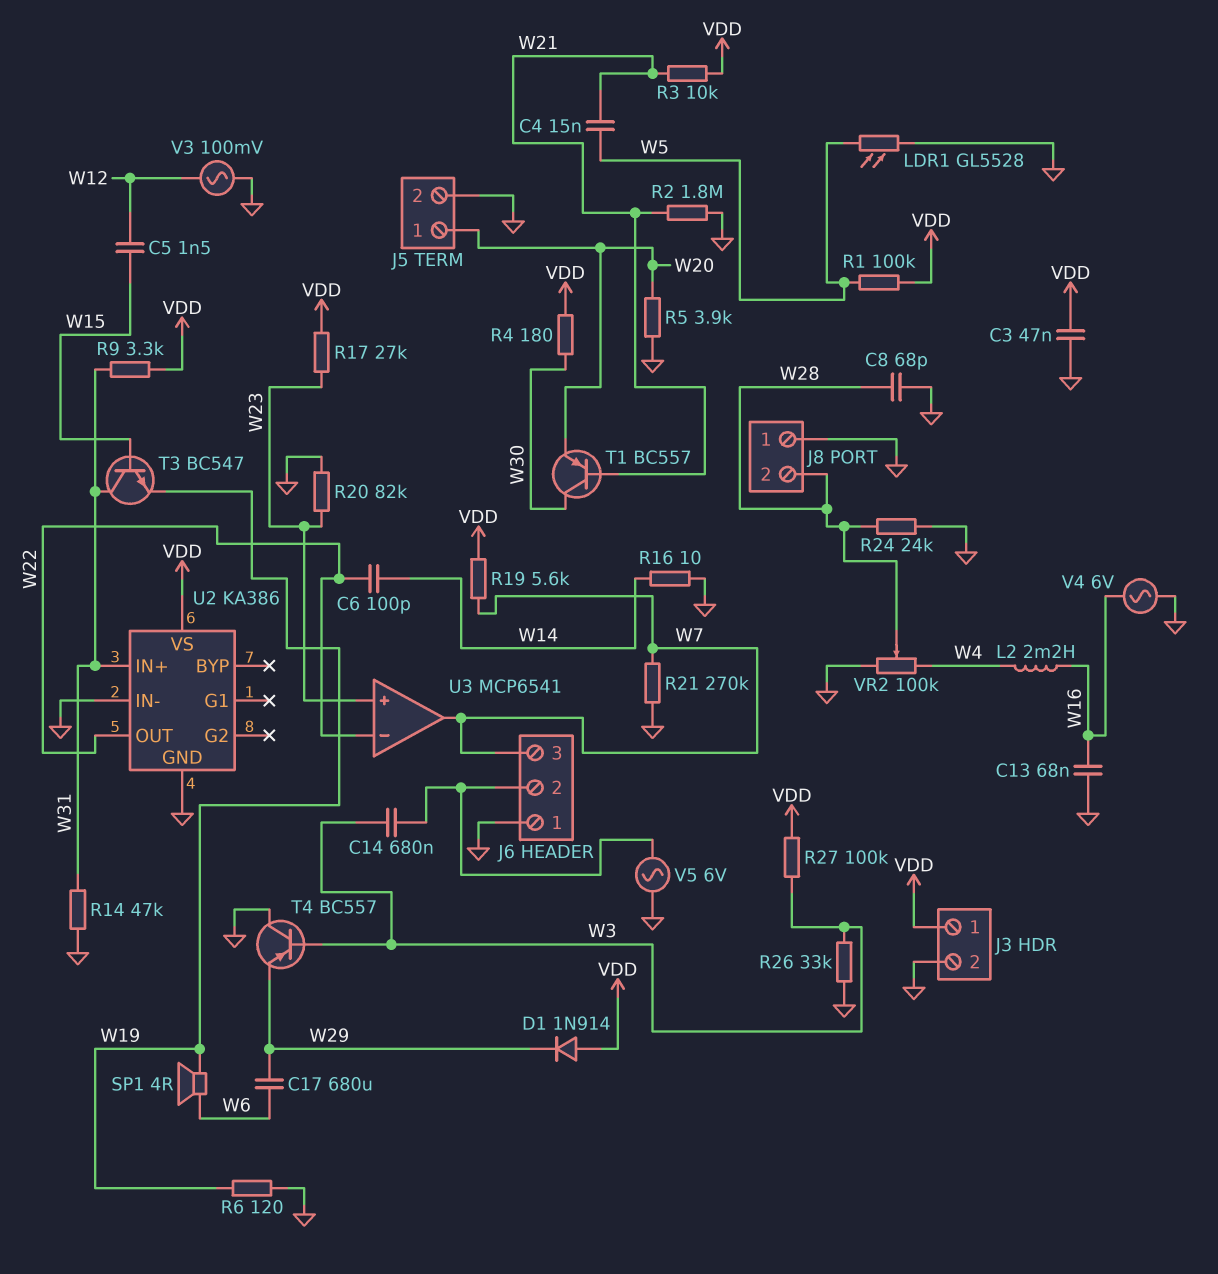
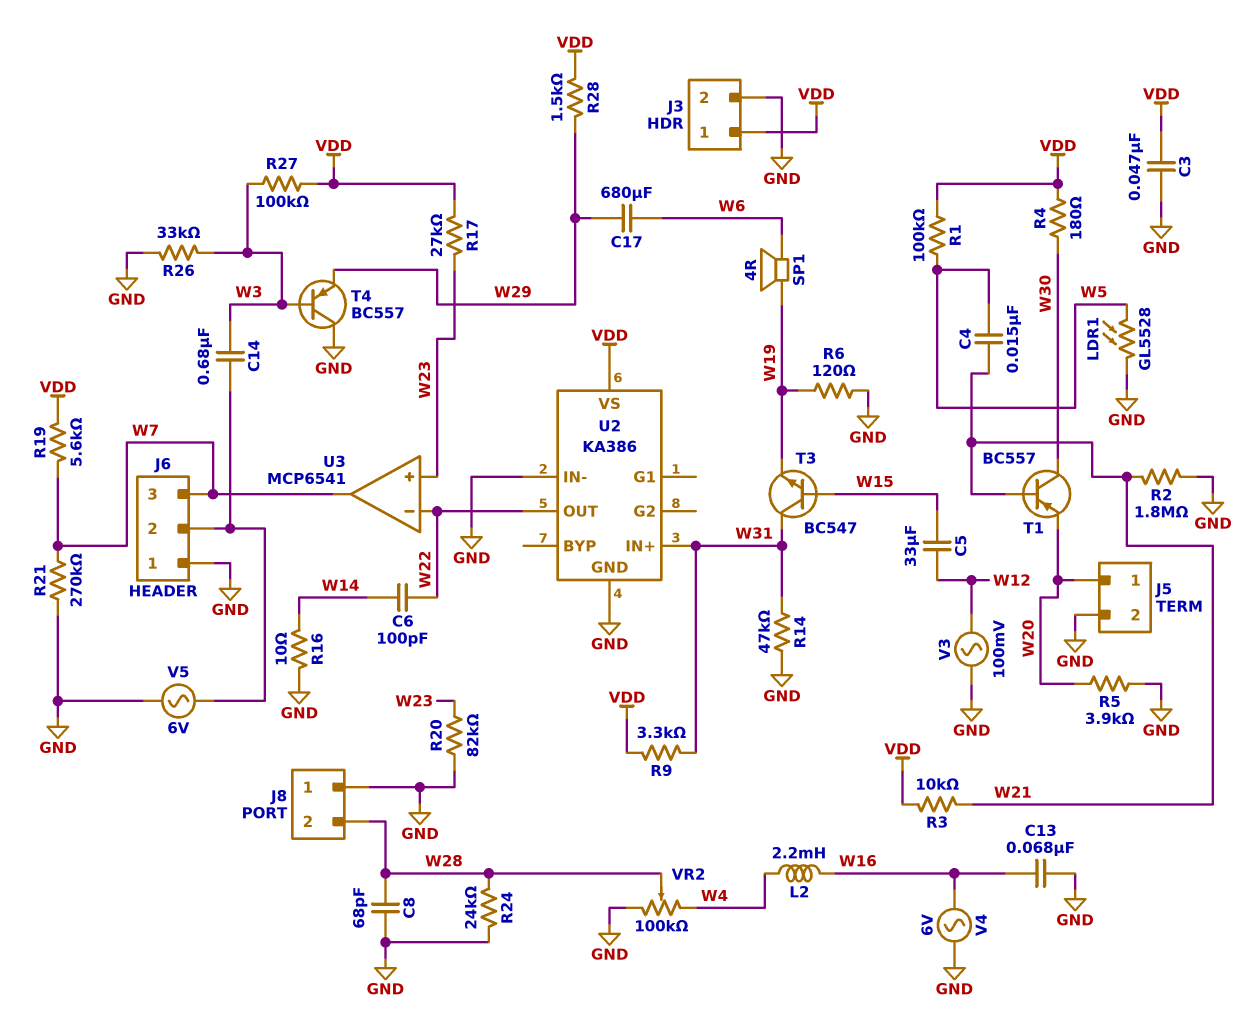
C5: 1.5nF (W12, W15) -> 33uF (W12, W15)
D1: diode 1N914 (A VDD, K W29) -> none
R28: none -> 1.5k (VDD, W29)

